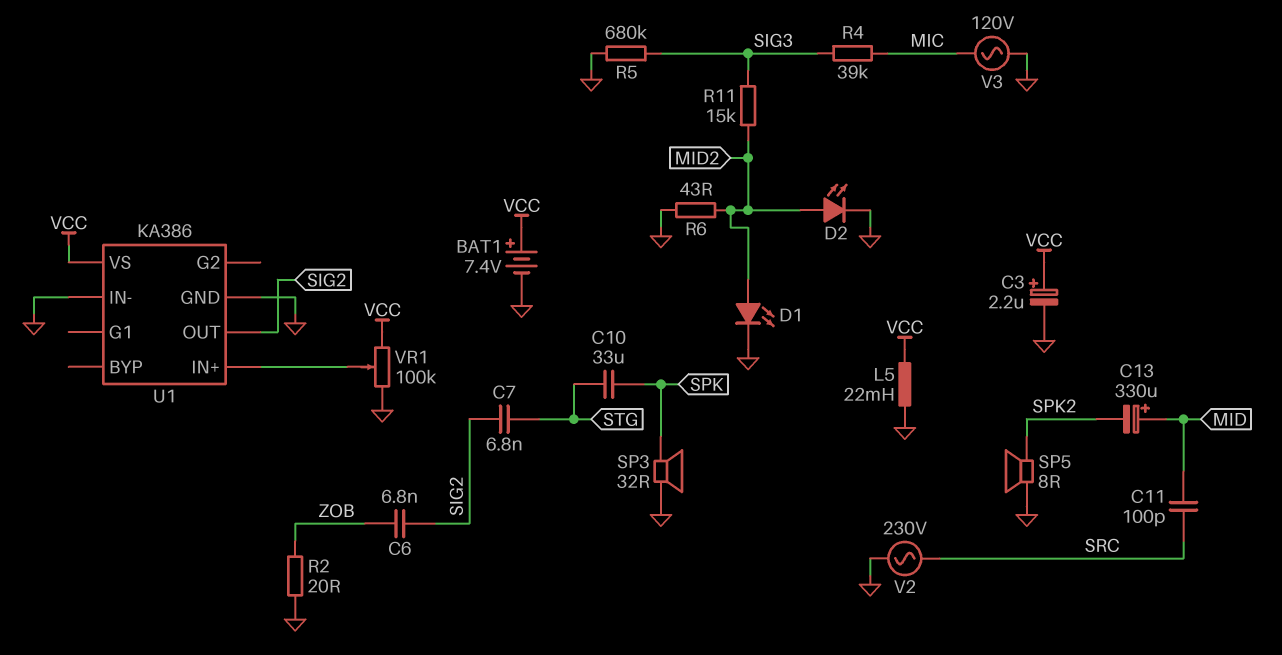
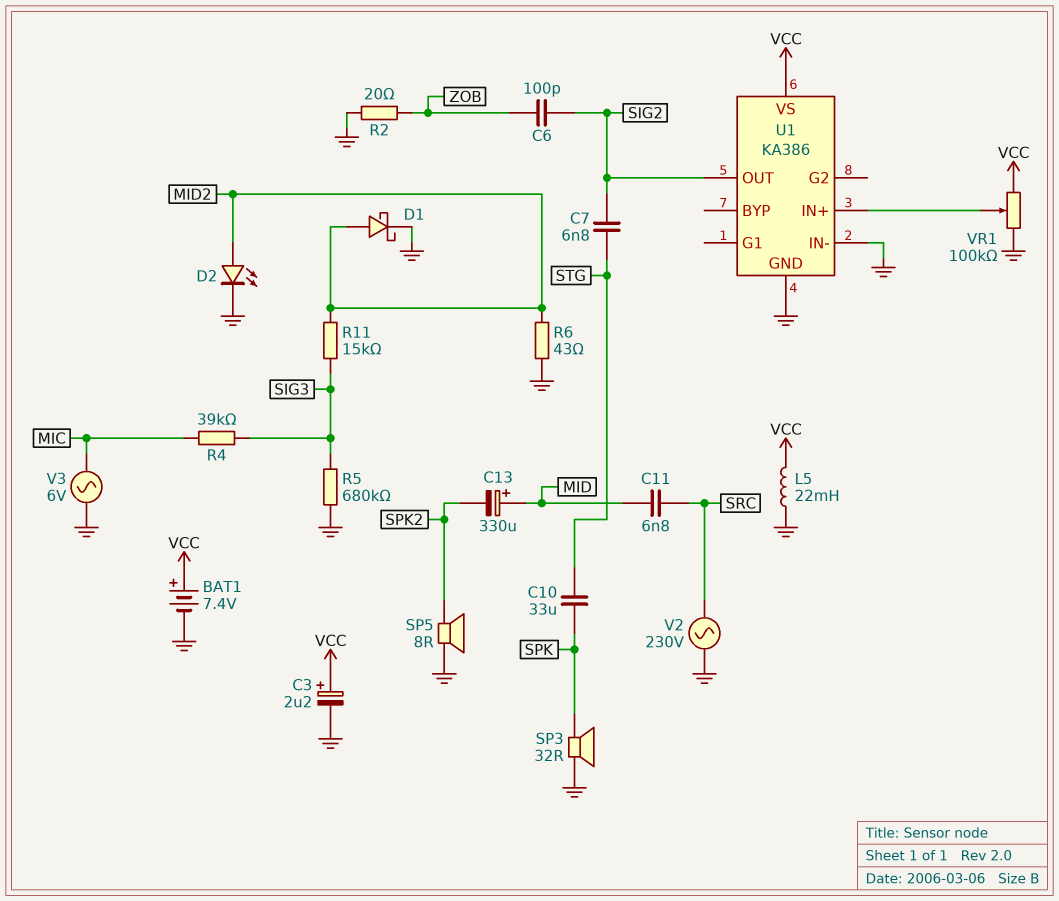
C6: 6.8nF (SIG2, ZOB) -> 100pF (SIG2, ZOB)
C11: 100pF (MID, SRC) -> 6.8nF (MID, SRC)
D1: LED (A MID2, K GND) -> schottky (A MID2, K GND)
V3: AC 120V (GND, MIC) -> AC 6V (GND, MIC)

